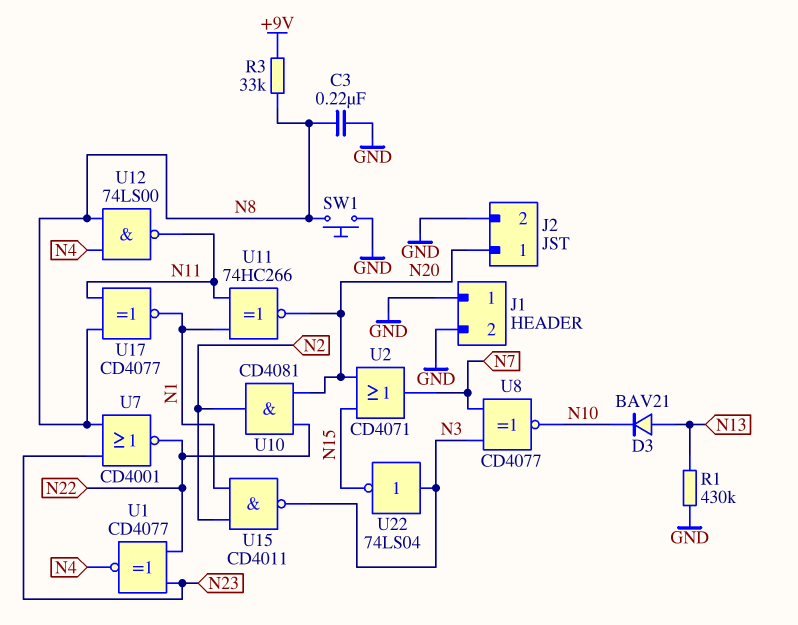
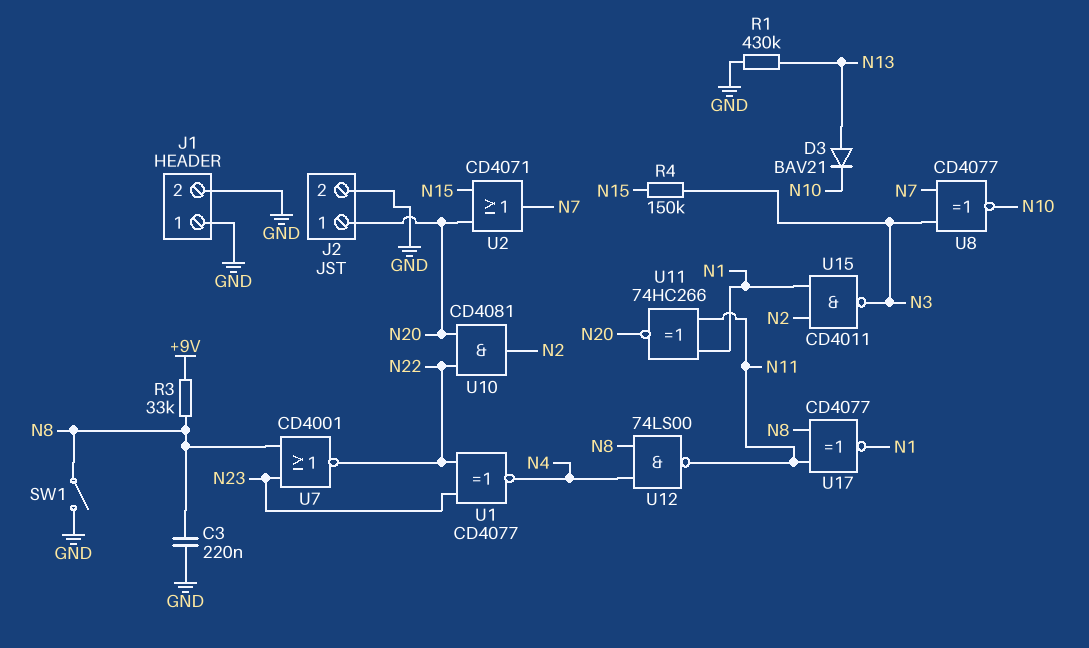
R4: none -> 150k (N3, N15)
SW1: button (GND, N8) -> switch (GND, N8)
U22: NOT 74LS04 (in N3, out N15) -> none

